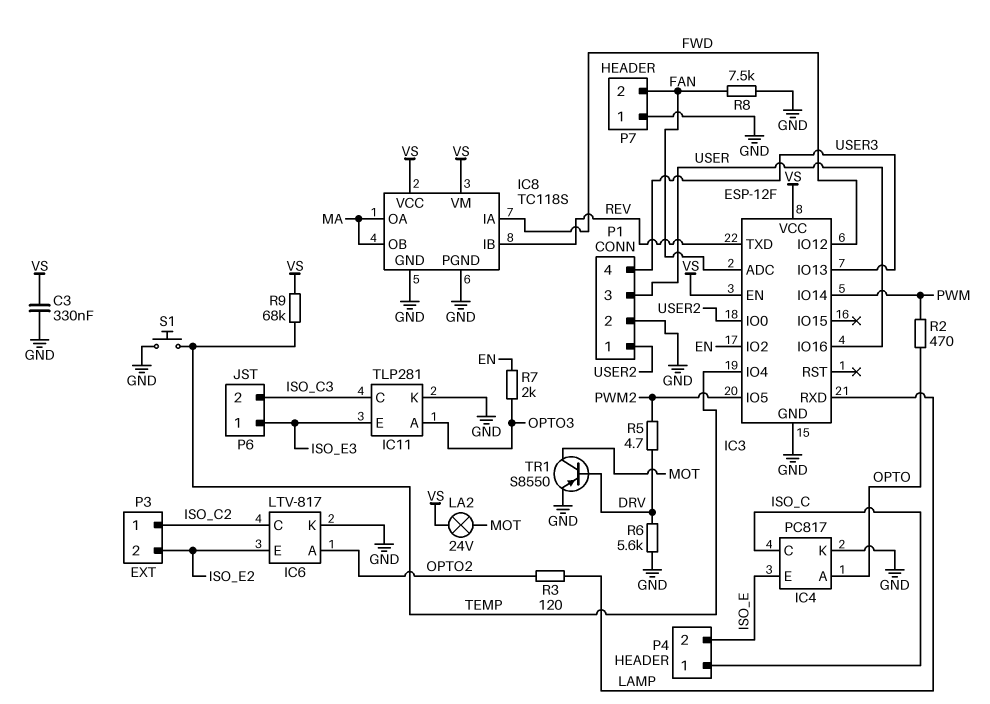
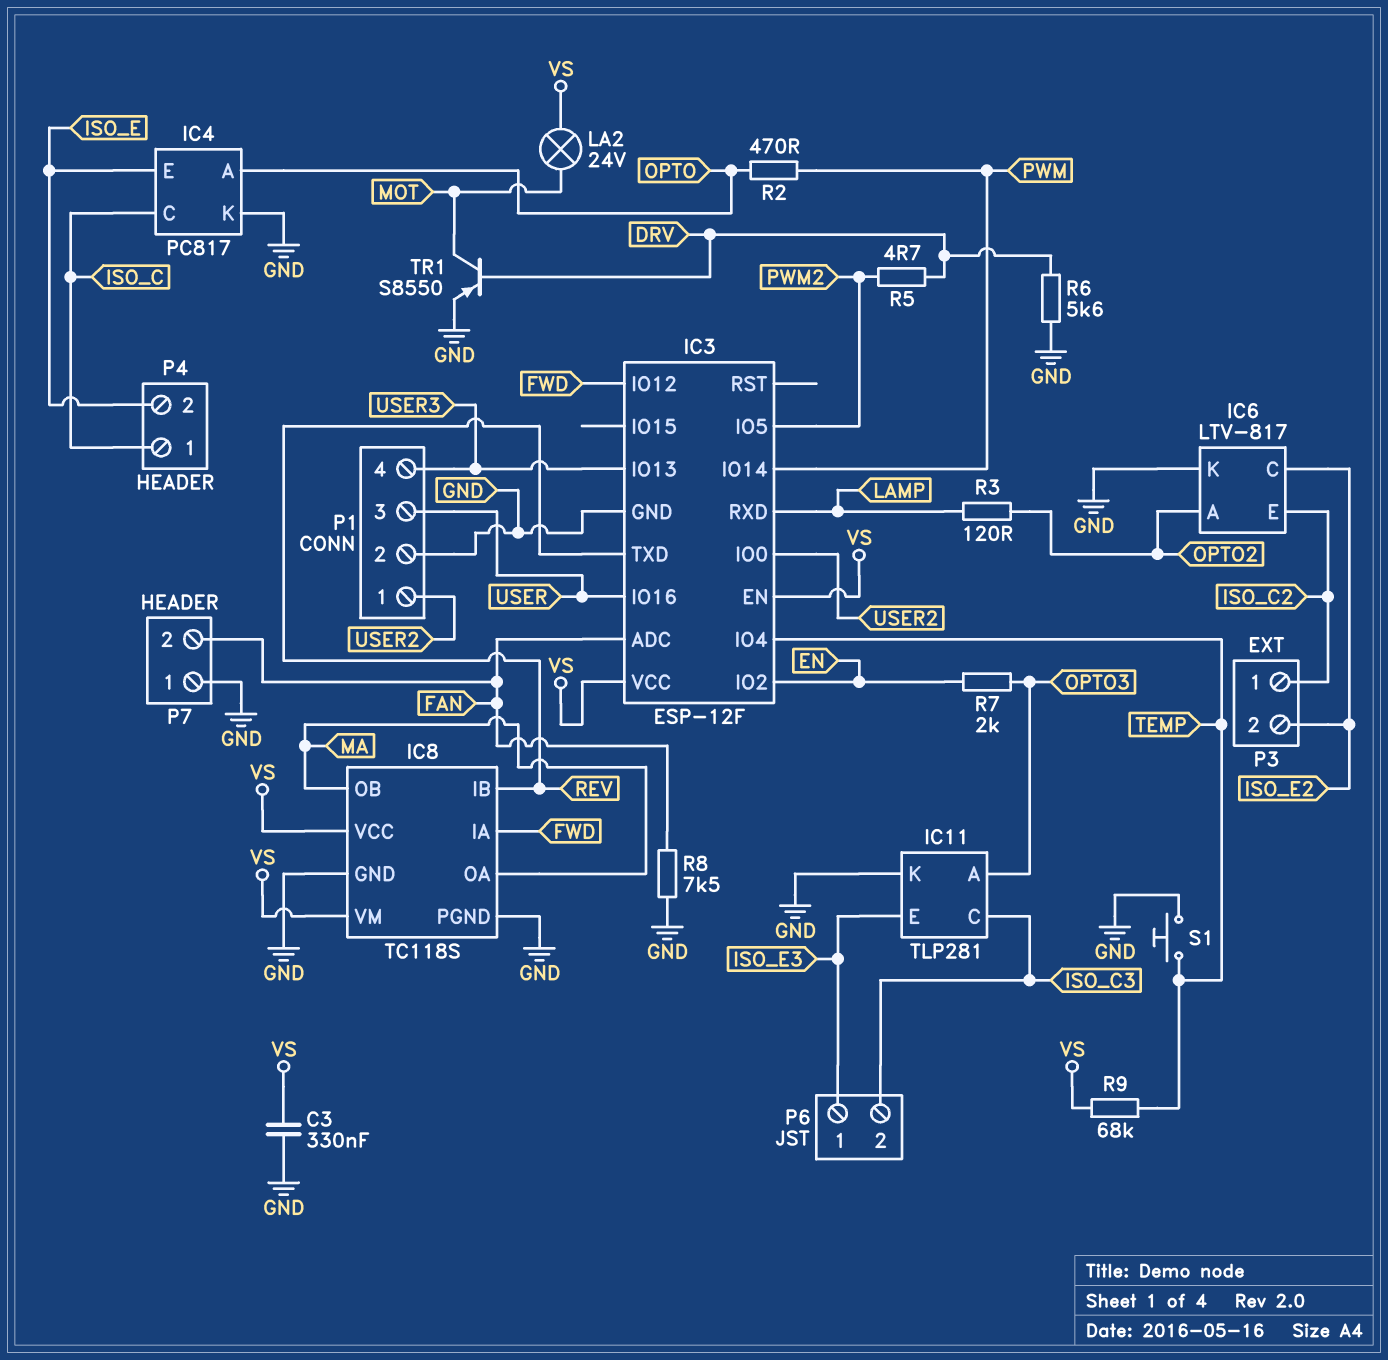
IC6 pin C: ISO_C2 -> ISO_E2
IC6 pin E: ISO_E2 -> ISO_C2

